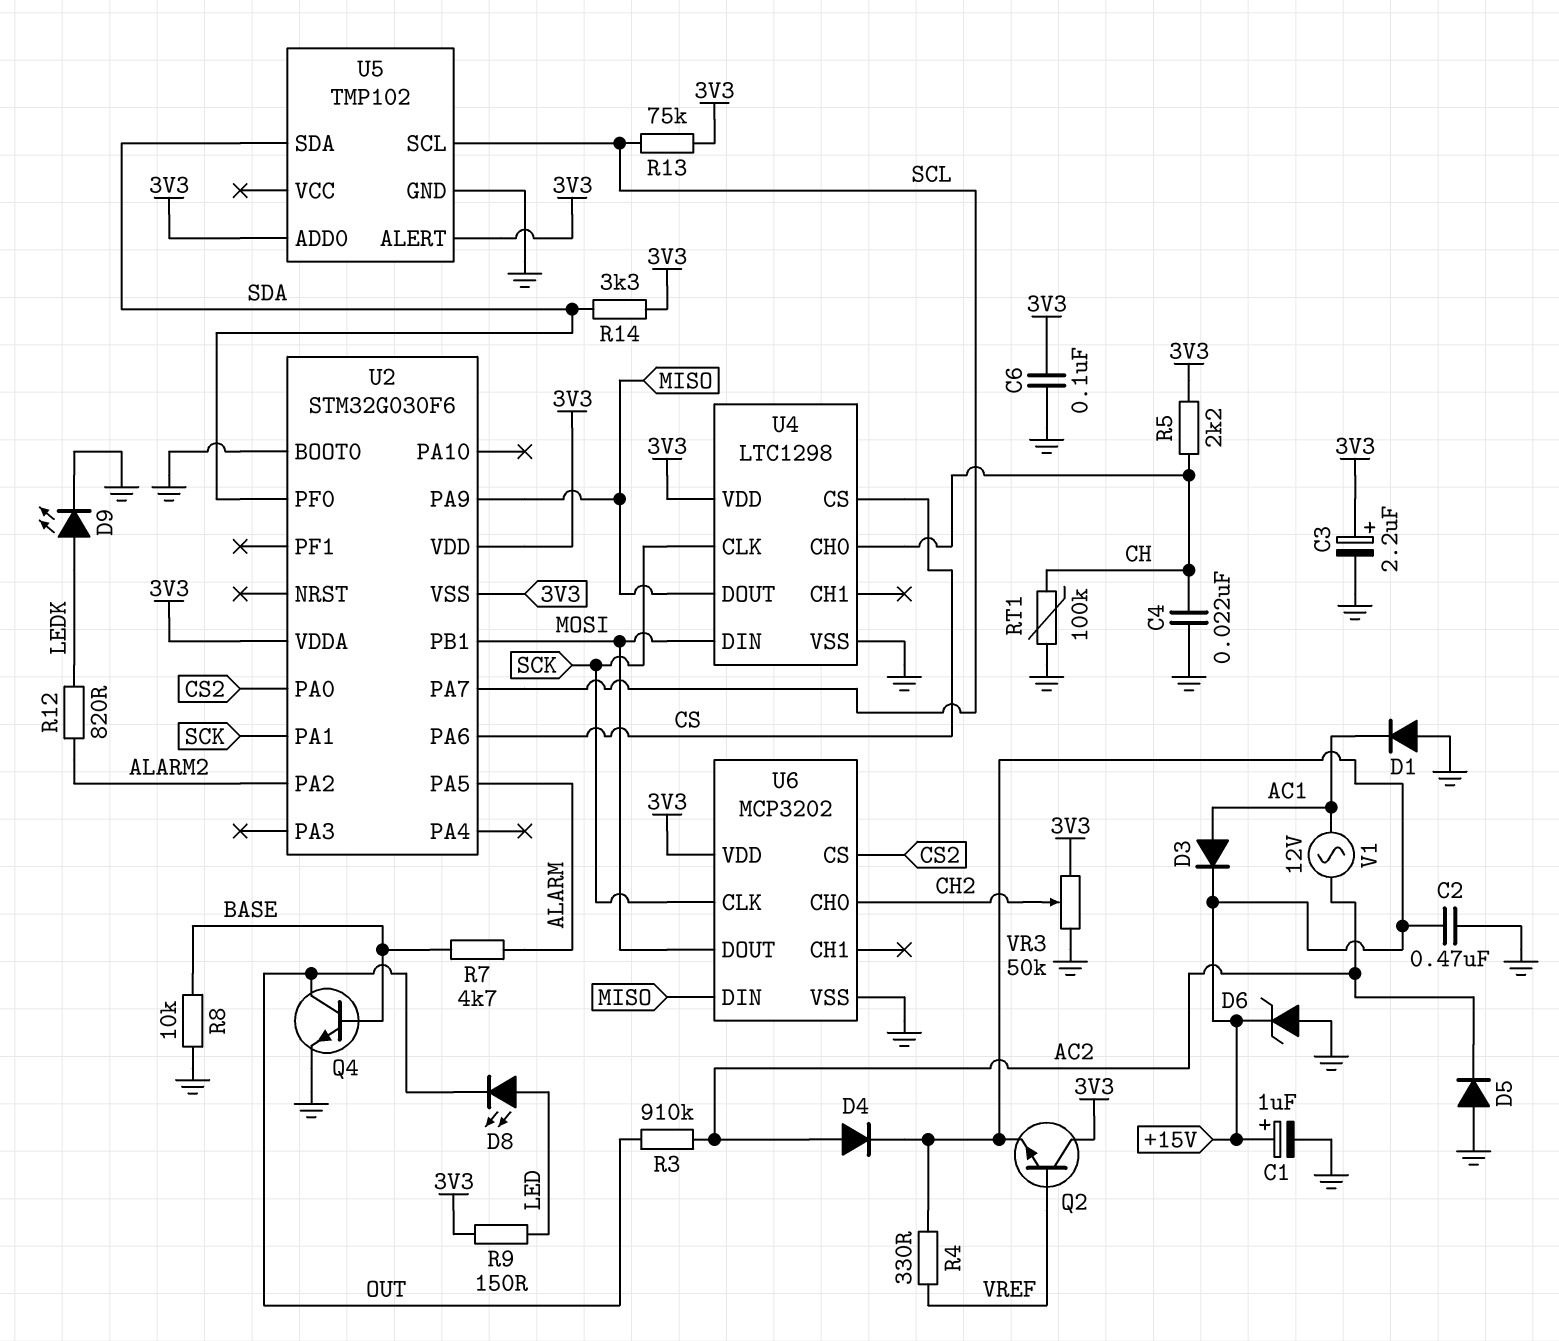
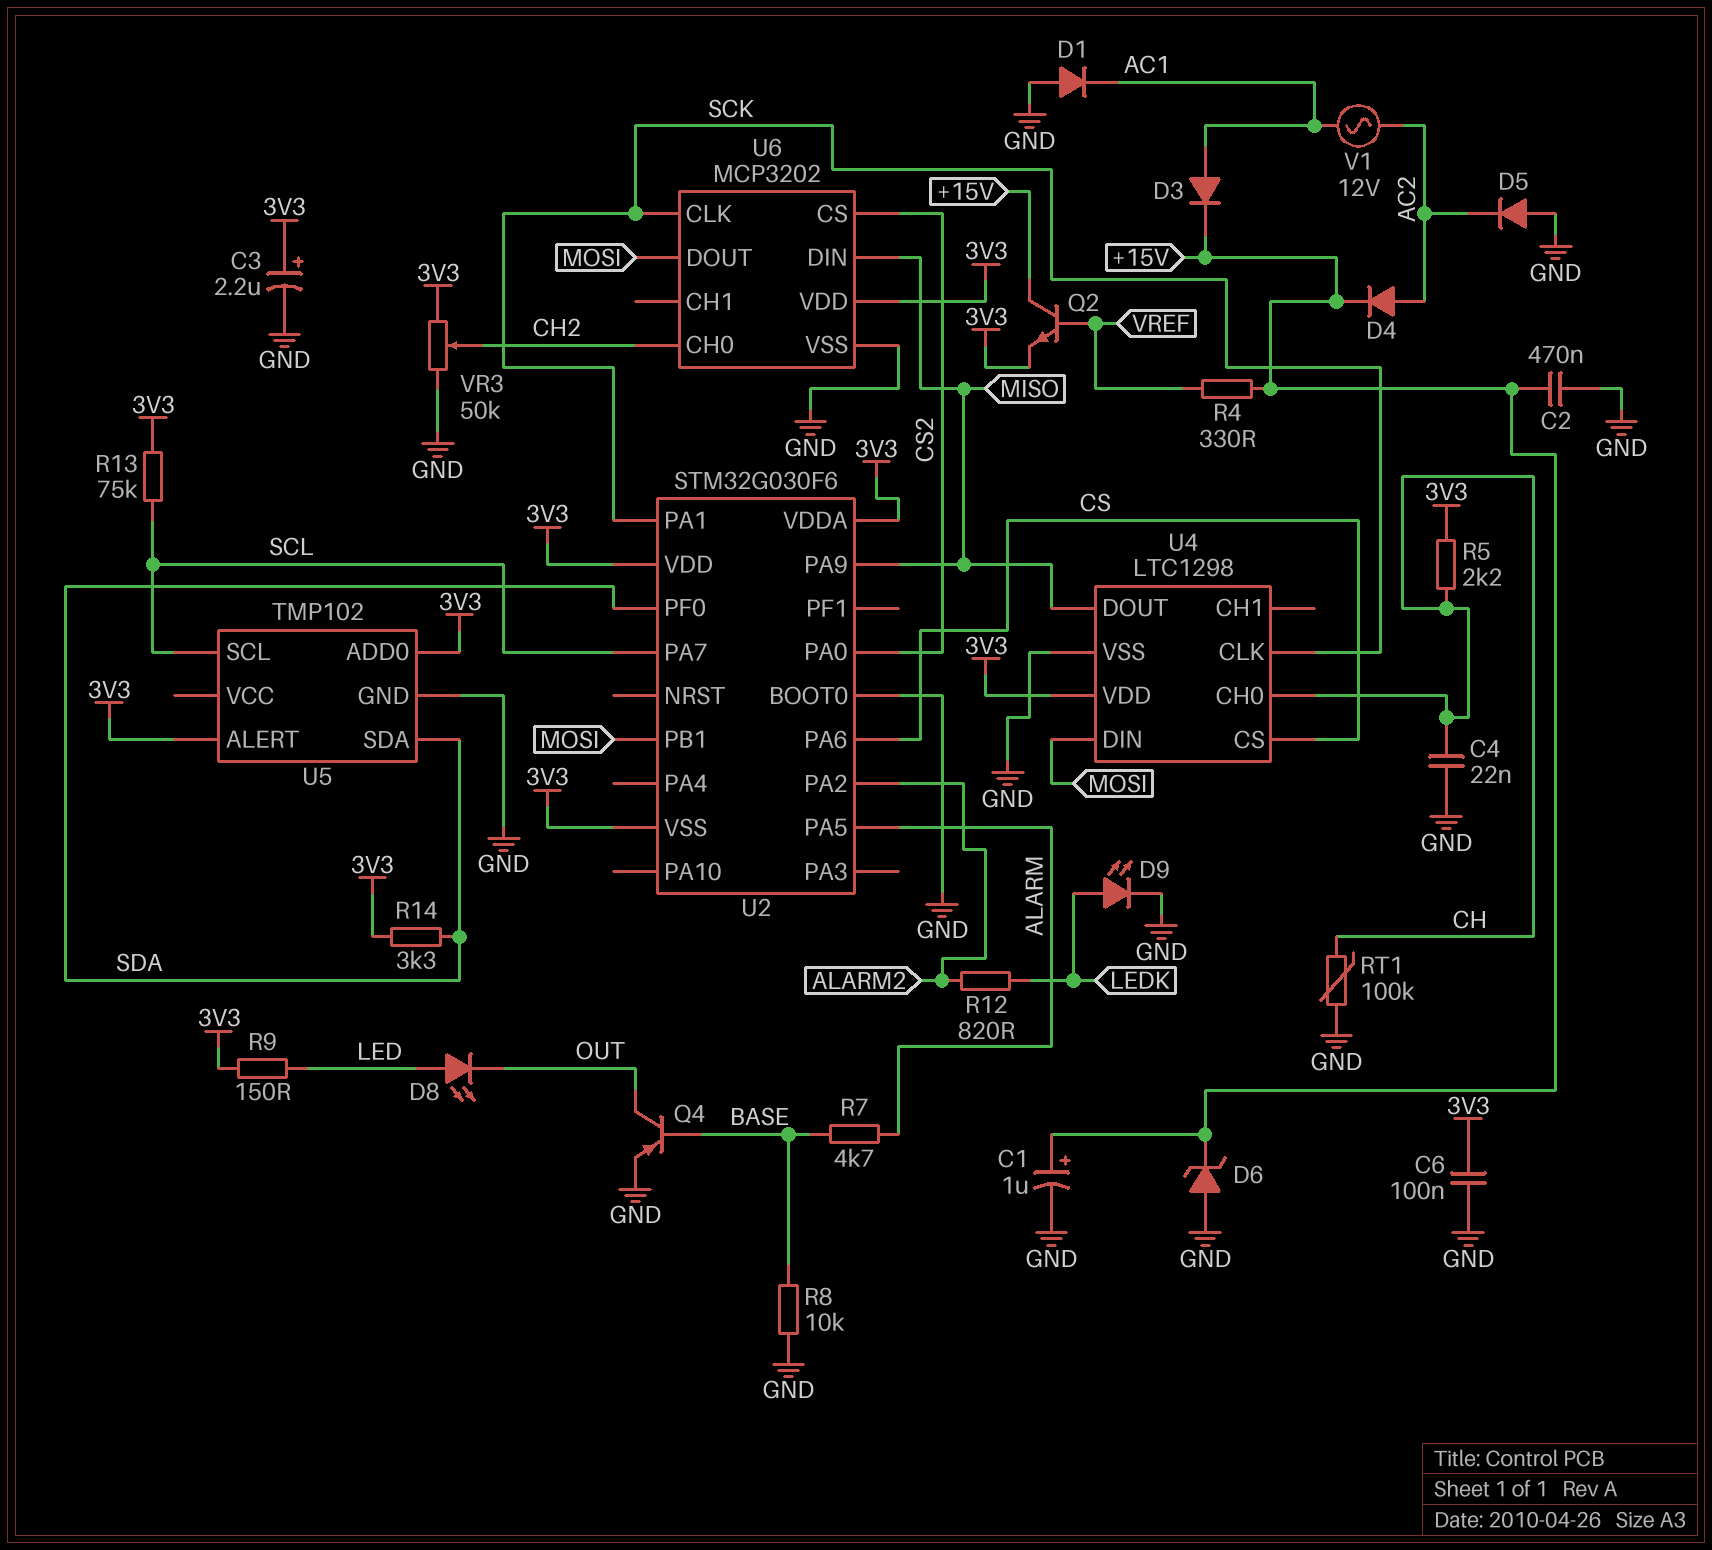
Q2: NPN (B VREF, C 3V3, E +15V) -> NPN (B VREF, C +15V, E 3V3)
Q4: NPN (B BASE, C OUT, E GND) -> PNP (B BASE, C OUT, E GND)
R3: 910k (AC2, OUT) -> none

